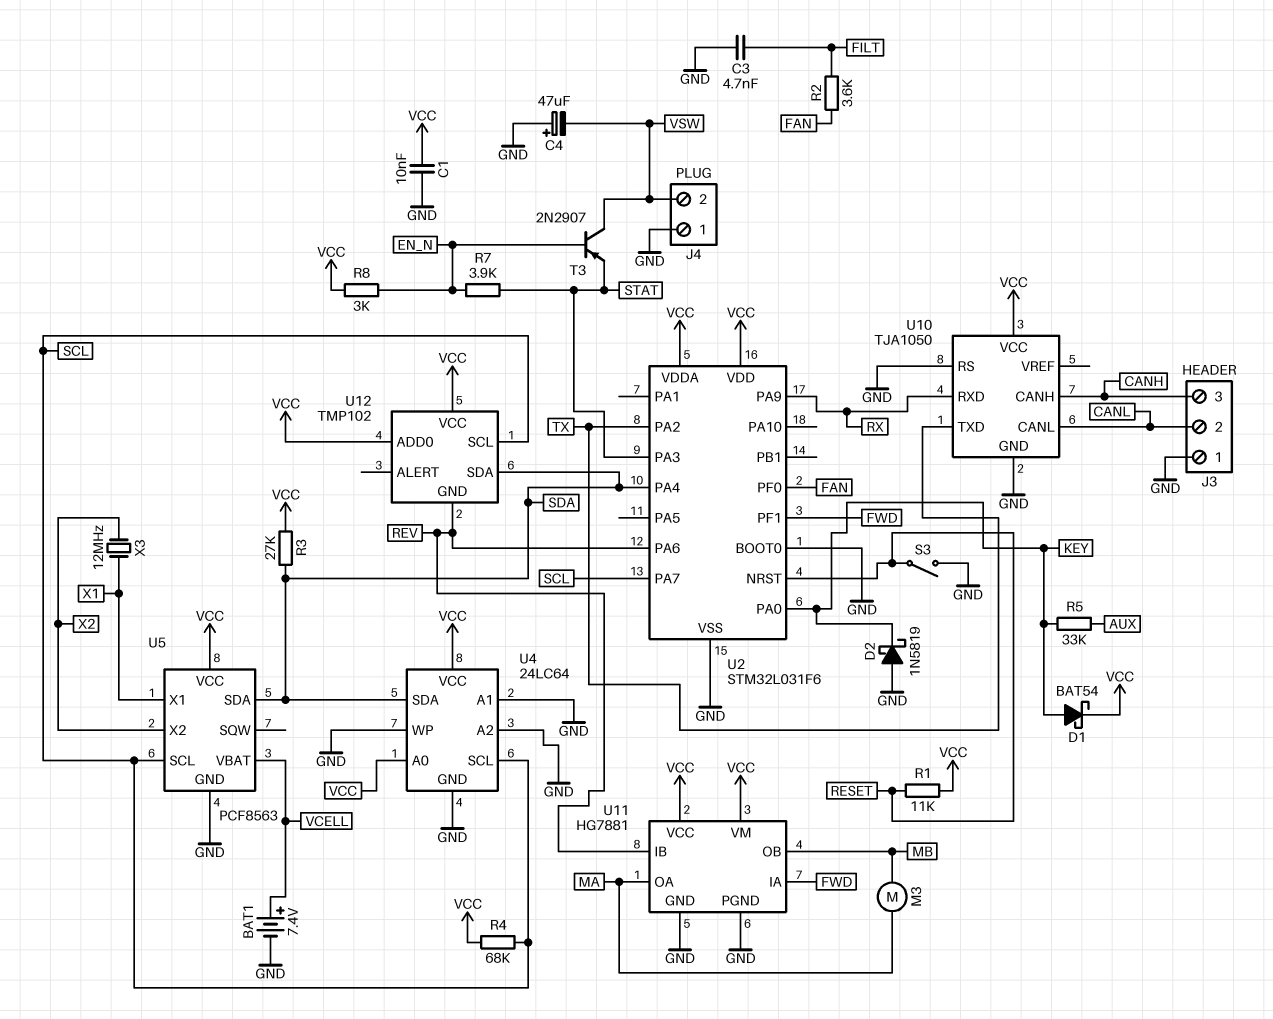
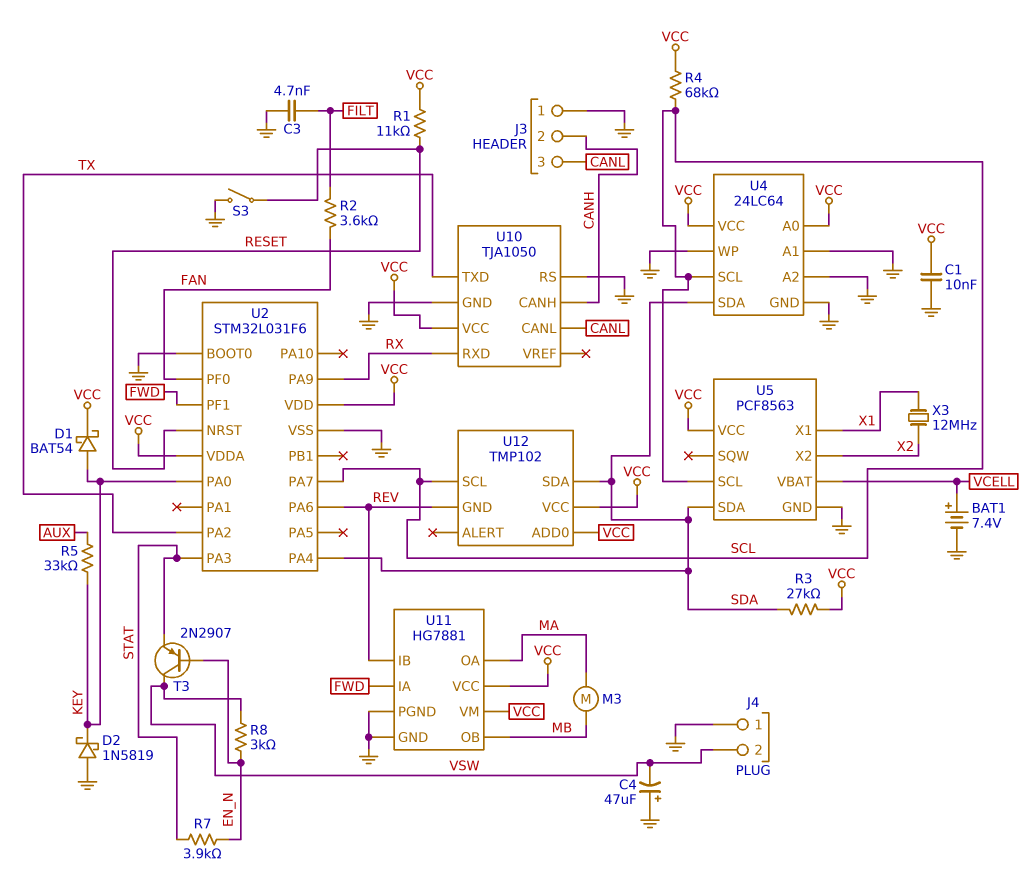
J3 pin 2: CANL -> CANH
J3 pin 3: CANH -> CANL
R8: 3k (EN_N, VCC) -> 3k (EN_N, VSW)

